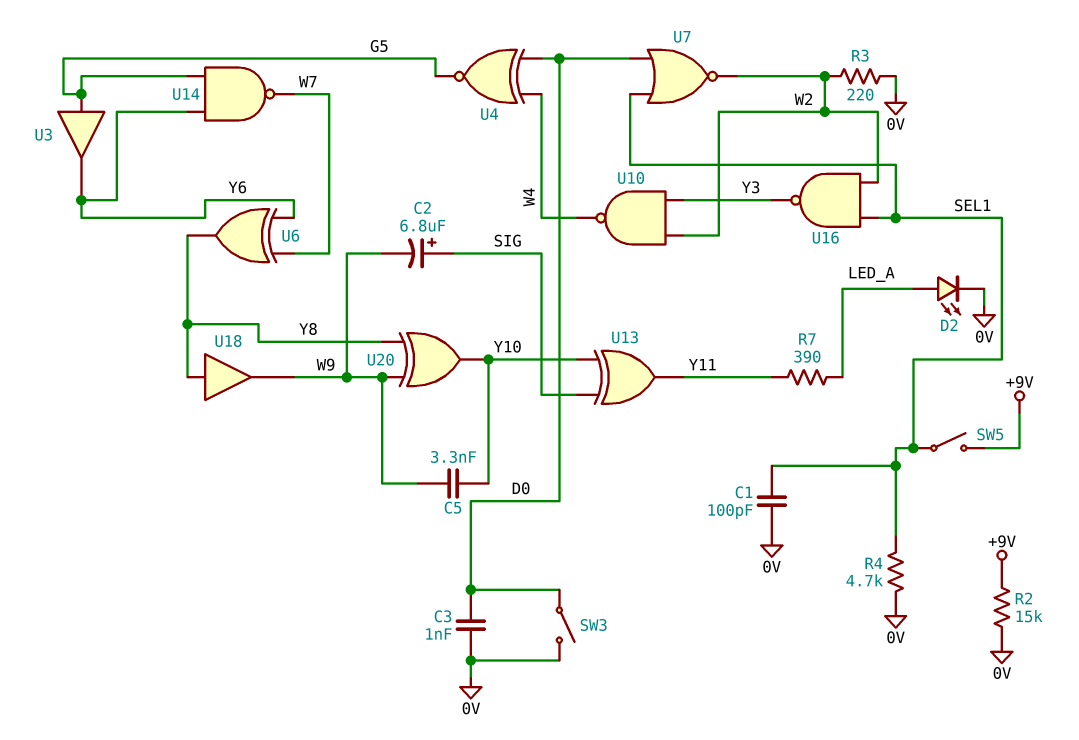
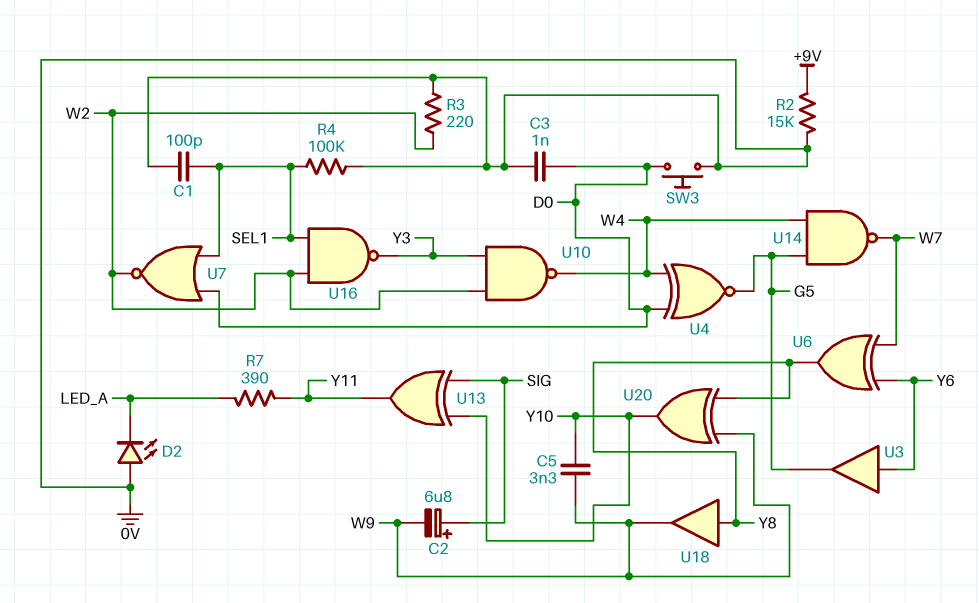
D2: LED (A LED_A, K 0V) -> LED (A 0V, K LED_A)
R4: 4.7k (0V, SEL1) -> 100k (0V, SEL1)
SW3: switch (0V, D0) -> button (0V, D0)
SW5: switch (+9V, SEL1) -> none
U3: buffer (in G5, out Y6) -> buffer (in Y6, out G5)
U14: NAND (in G5, in Y6, out W7) -> NAND (in G5, in W4, out W7)

